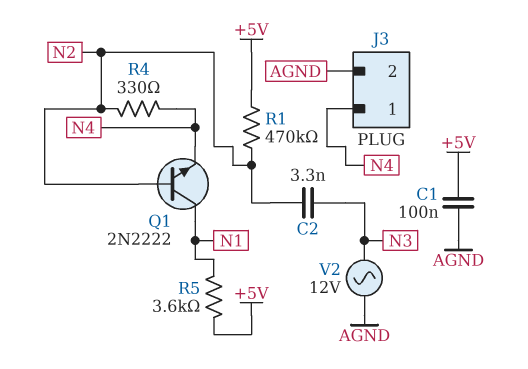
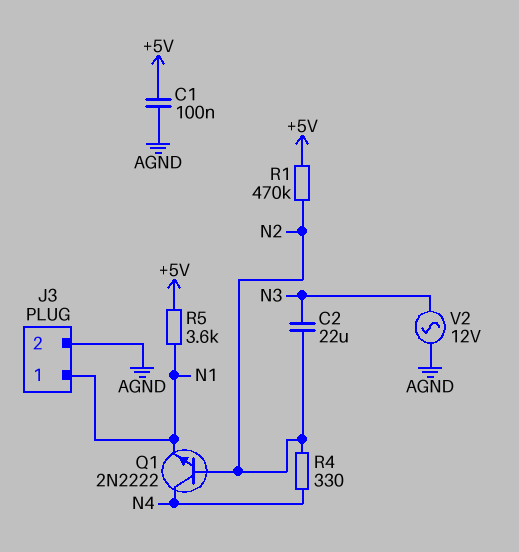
C2: 3.3nF (N2, N3) -> 22uF (N2, N3)
J3 pin 1: N4 -> N1
Q1: NPN 2N2222 (B N2, C N1, E N4) -> NPN 2N2222 (B N2, C N4, E N1)

